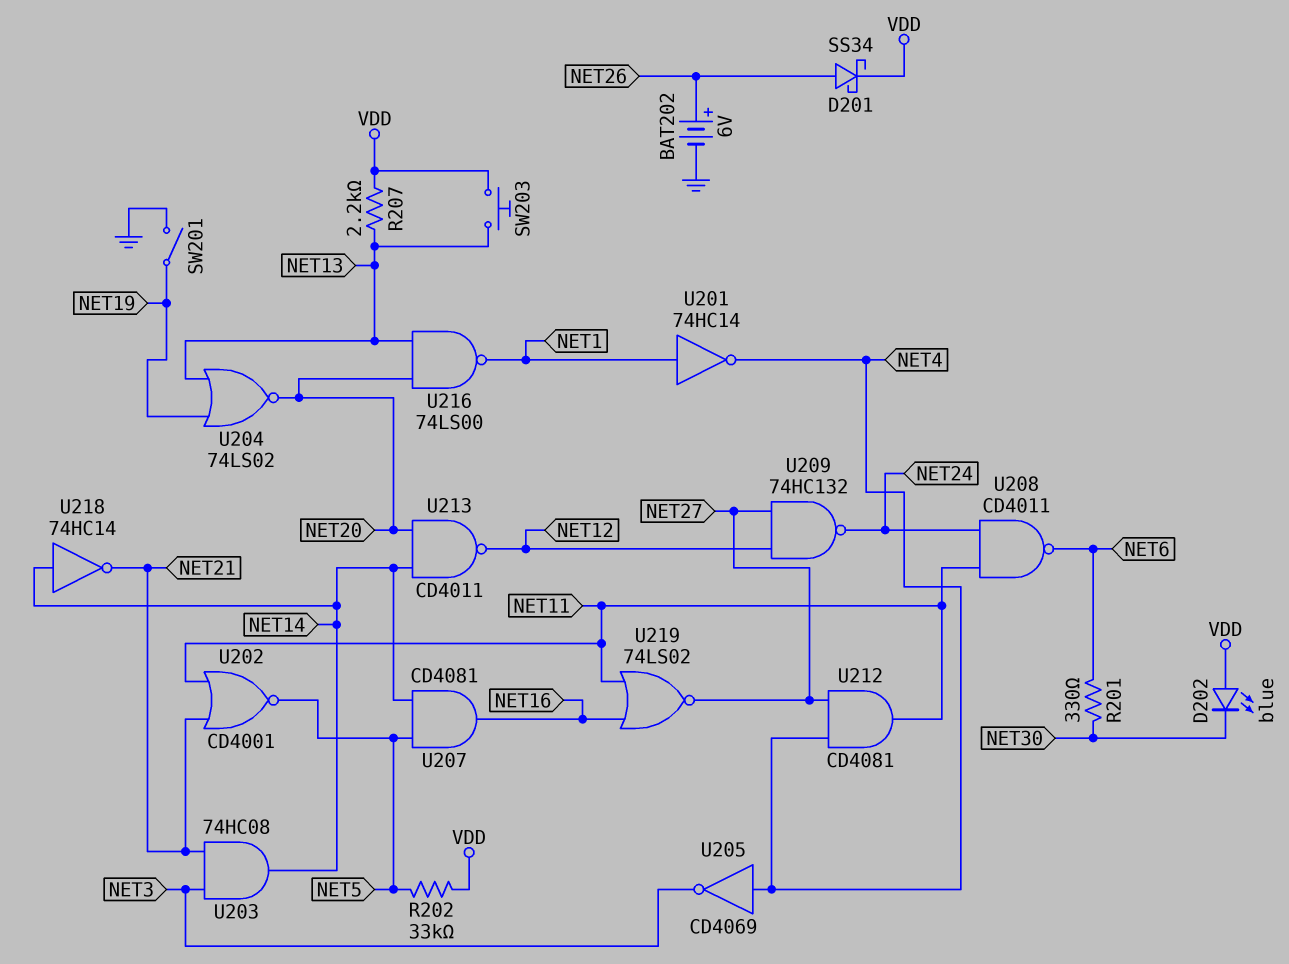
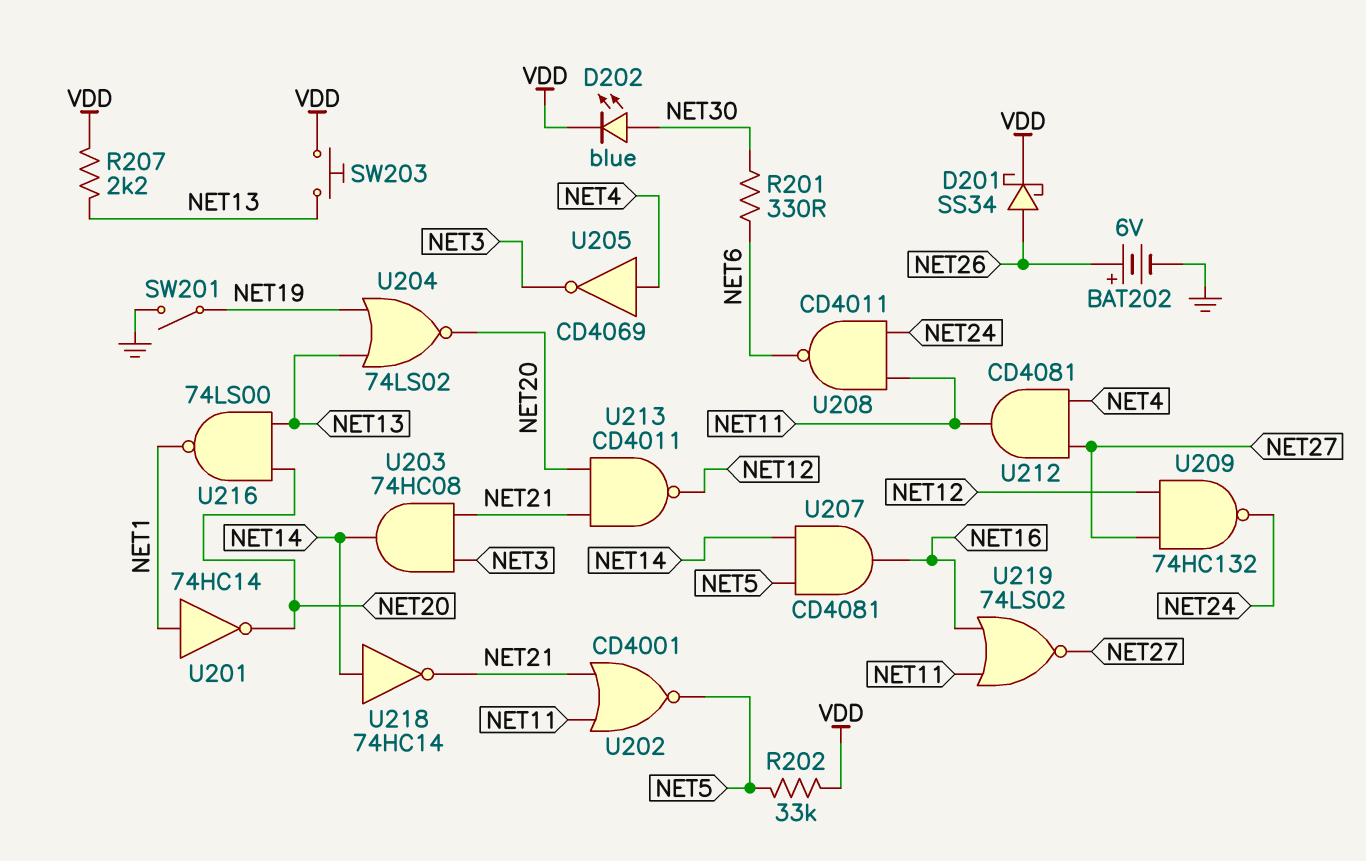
D202: LED blue (A VDD, K NET30) -> LED blue (A NET30, K VDD)
U201: NOT 74HC14 (in NET1, out NET4) -> NOT 74HC14 (in NET1, out NET20)
U213: NAND CD4011 (in NET14, in NET20, out NET12) -> NAND CD4011 (in NET20, in NET21, out NET12)

